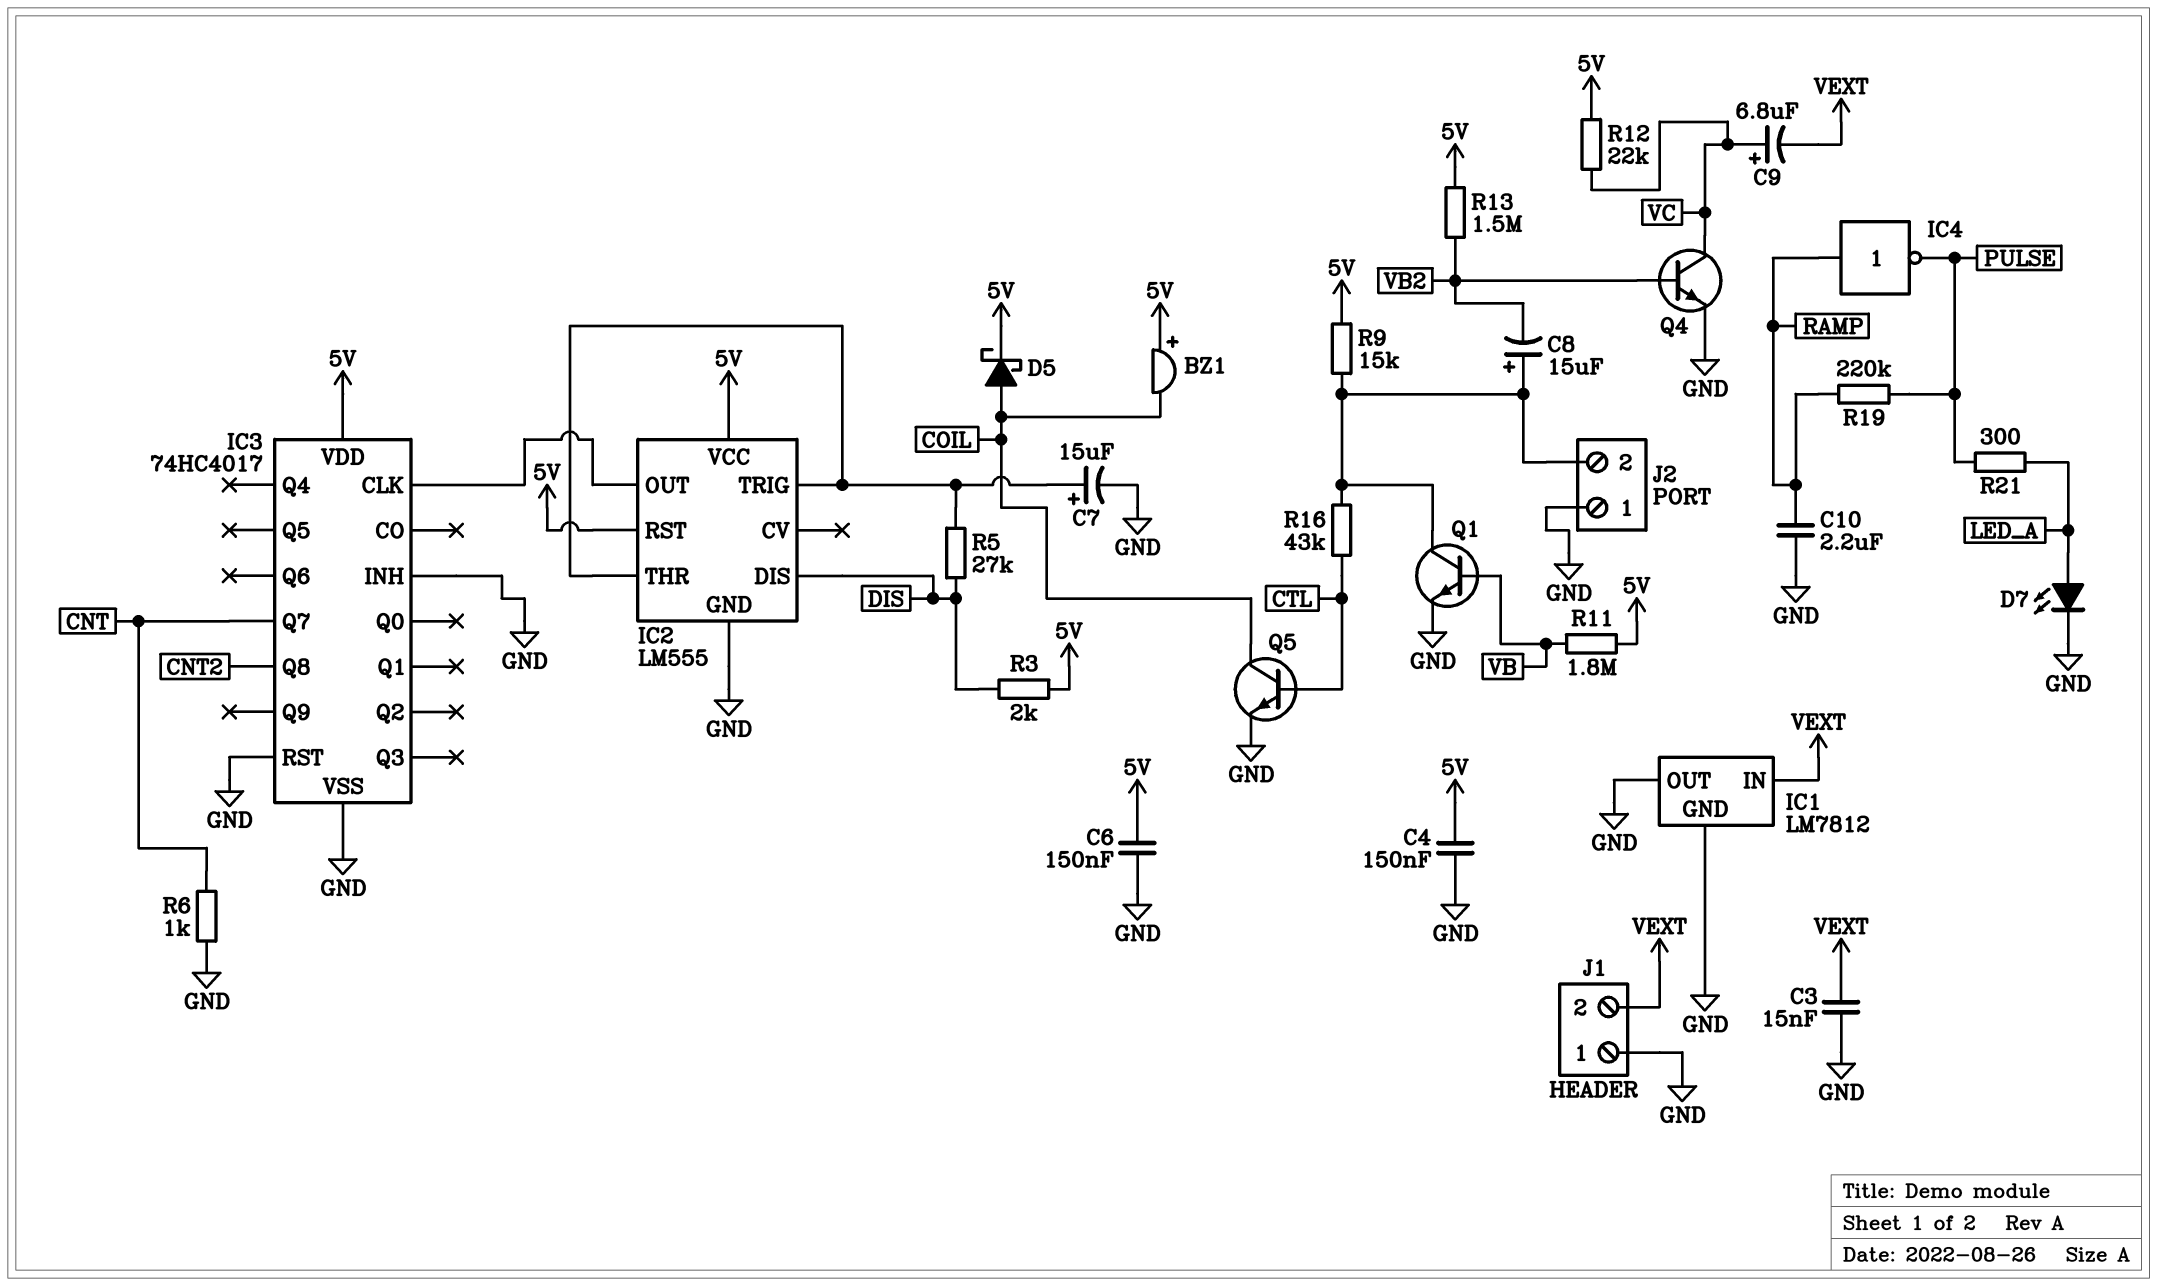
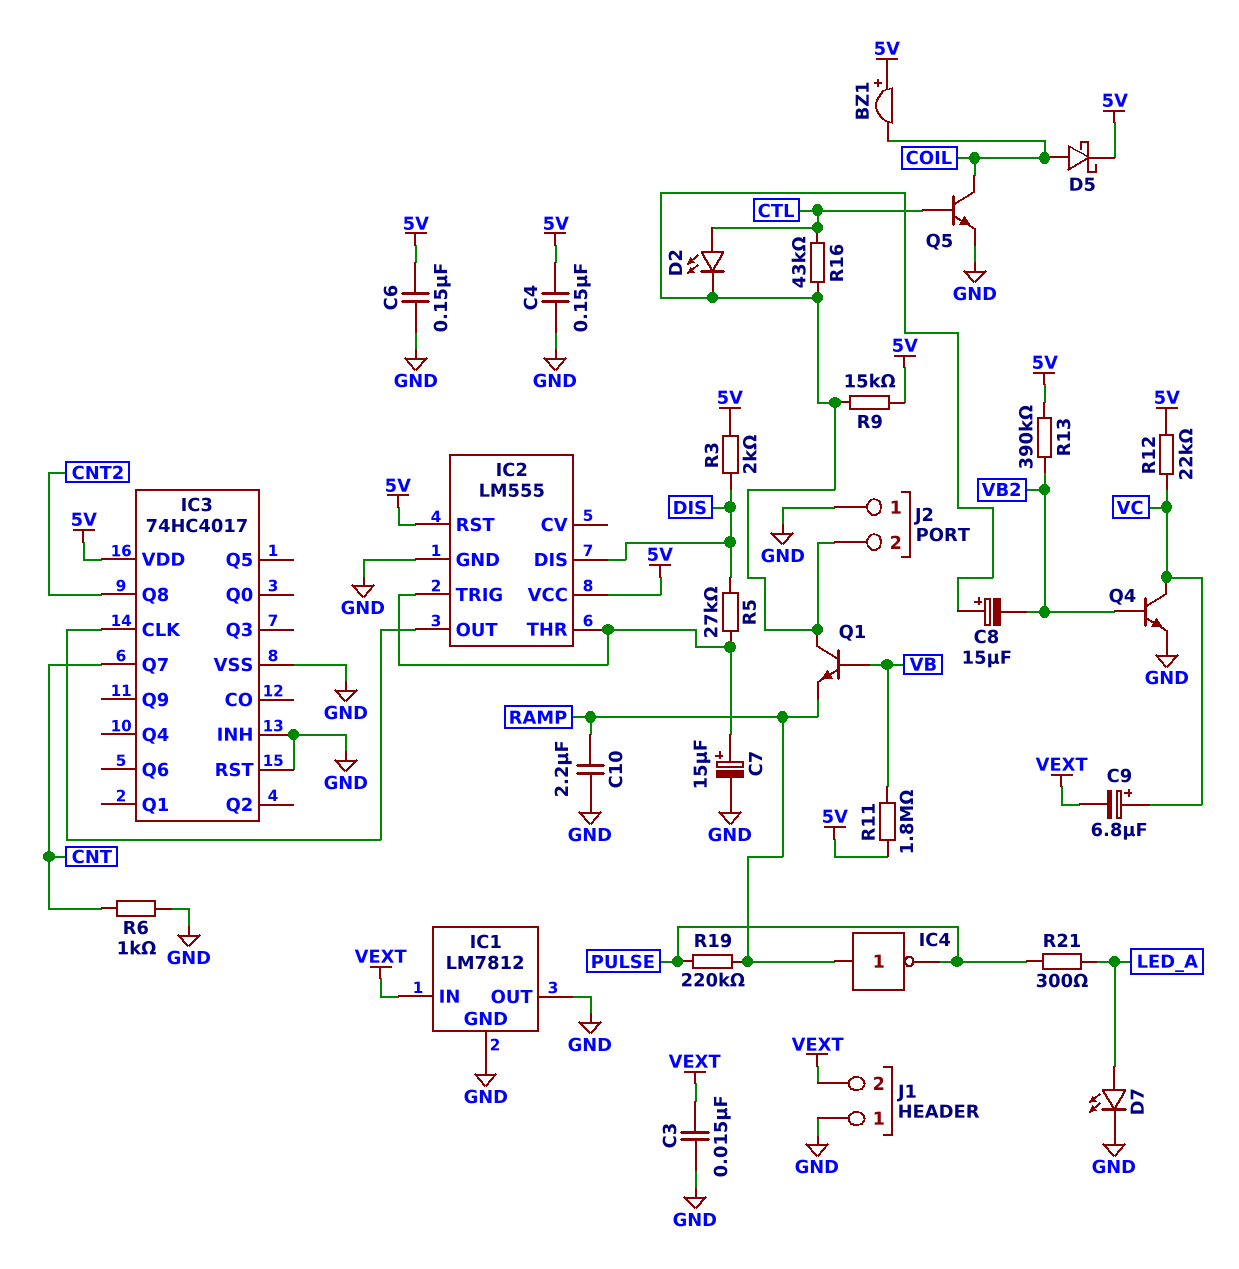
D2: none -> LED (A CTL, K J2/2)
Q1: NPN (B VB, C J2/2, E GND) -> NPN (B VB, C J2/2, E RAMP)
R13: 1.5M (5V, VB2) -> 390k (5V, VB2)

